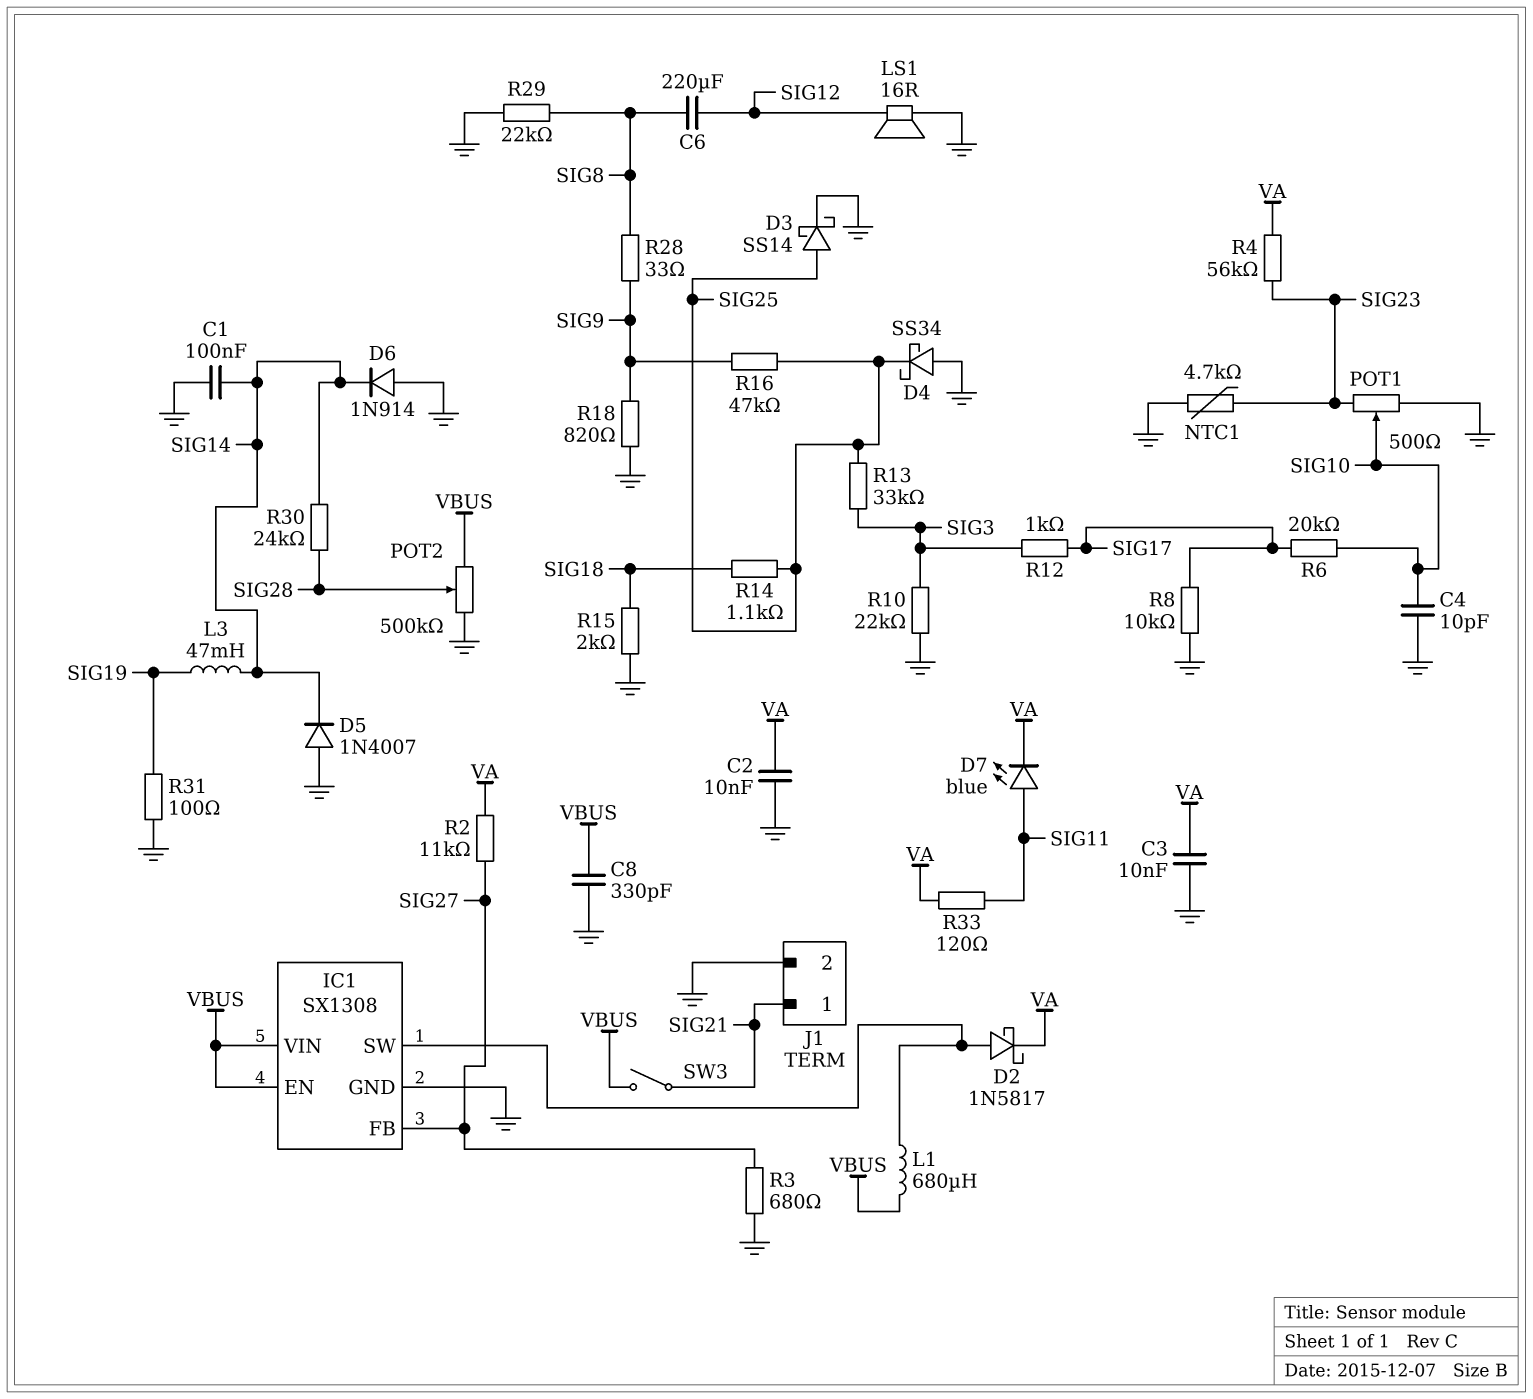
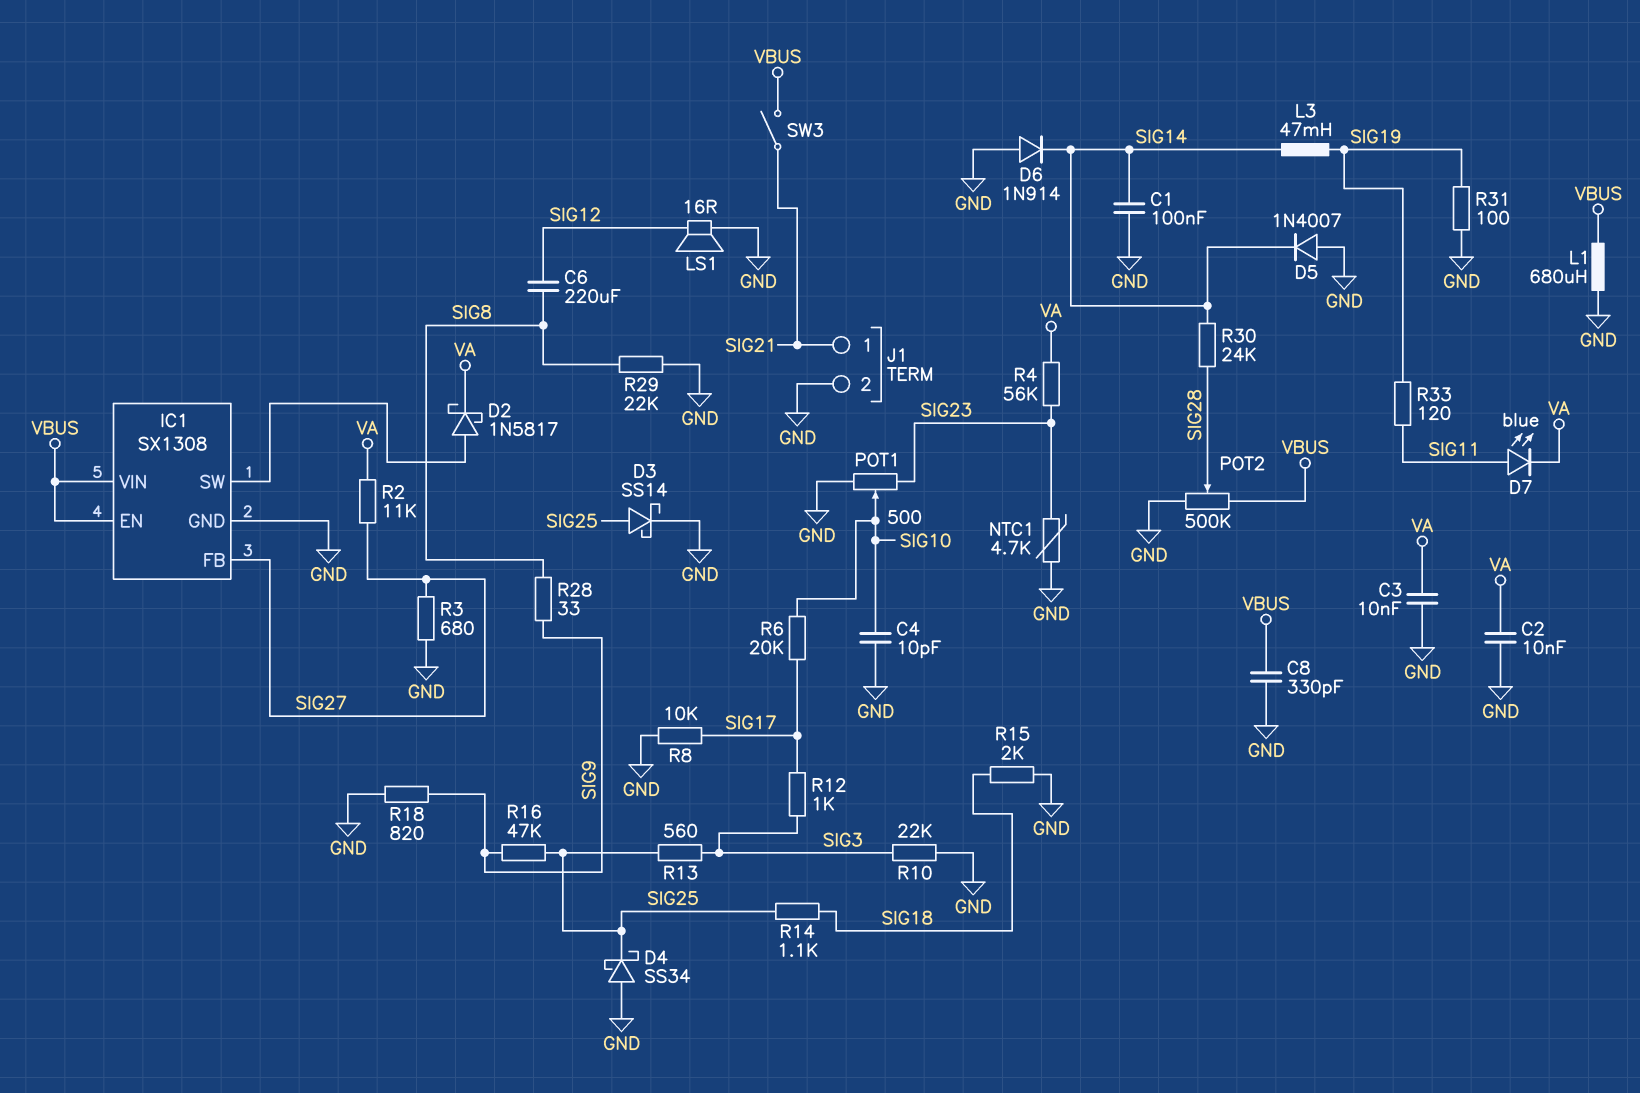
L1: 680uH (IC1/SW, VBUS) -> 680uH (GND, VBUS)
R13: 33k (SIG3, SIG25) -> 560 (SIG3, SIG25)
R33: 120 (SIG11, VA) -> 120 (SIG11, SIG19)

